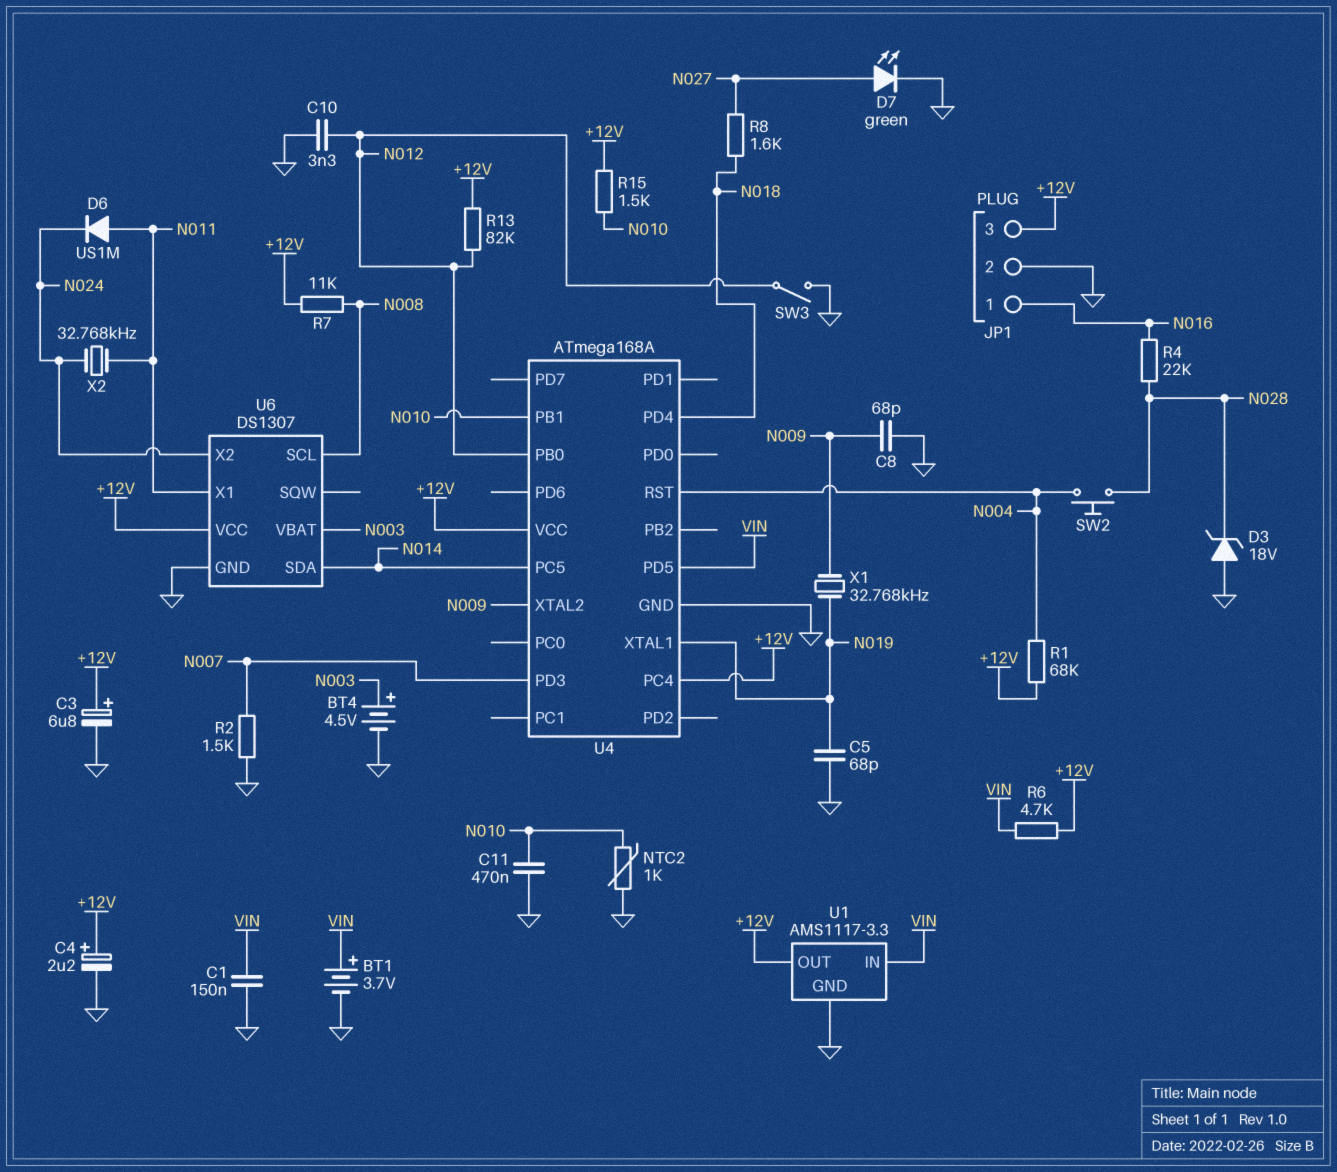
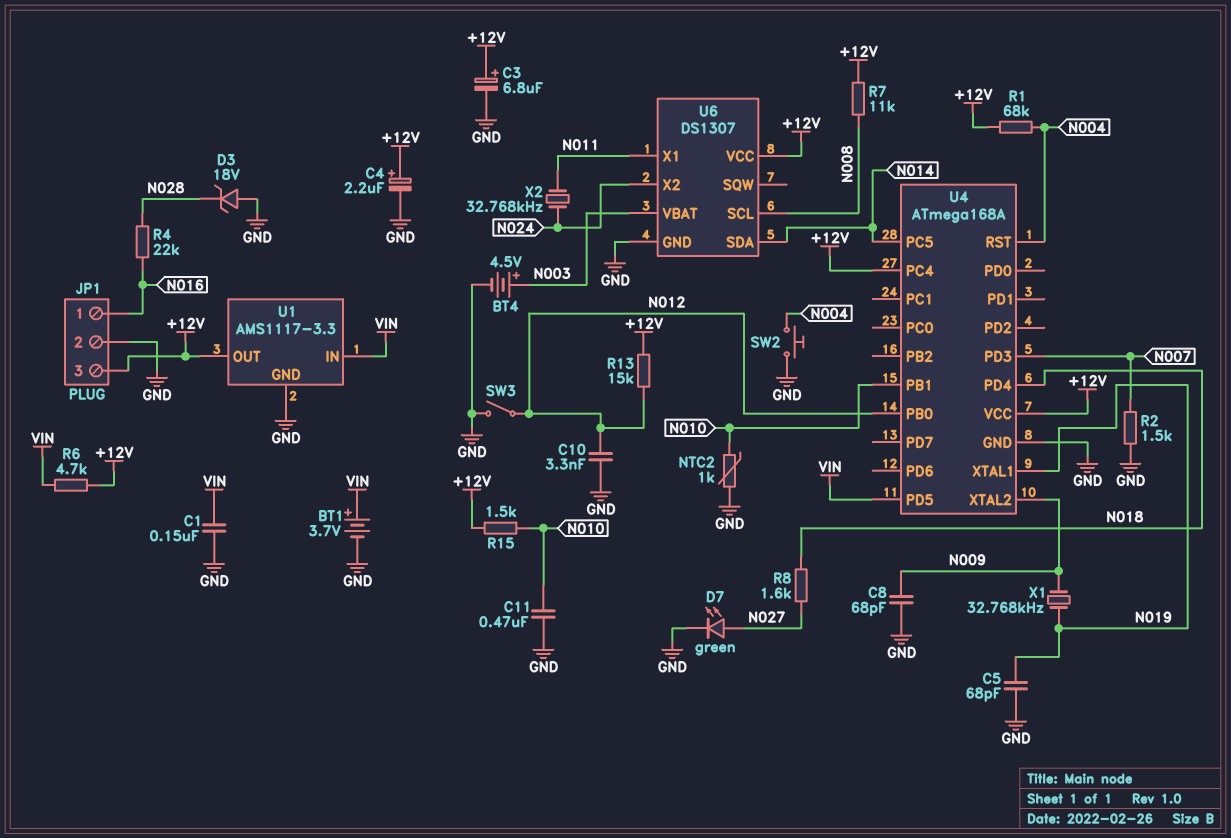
D6: diode US1M (A N011, K N024) -> none
R13: 82k (+12V, N012) -> 15k (+12V, N012)
SW2: button (N004, N028) -> button (GND, N004)

